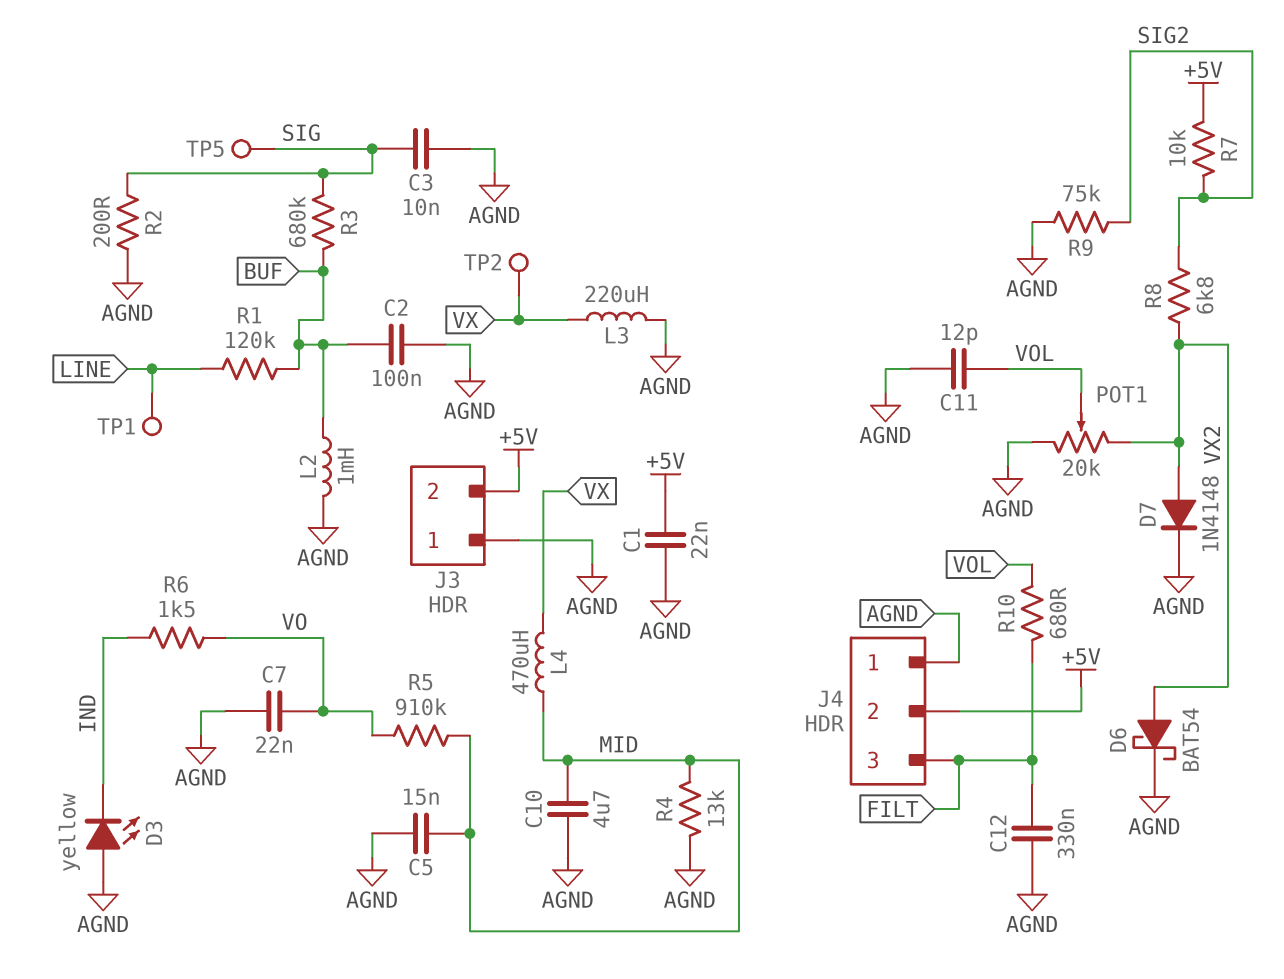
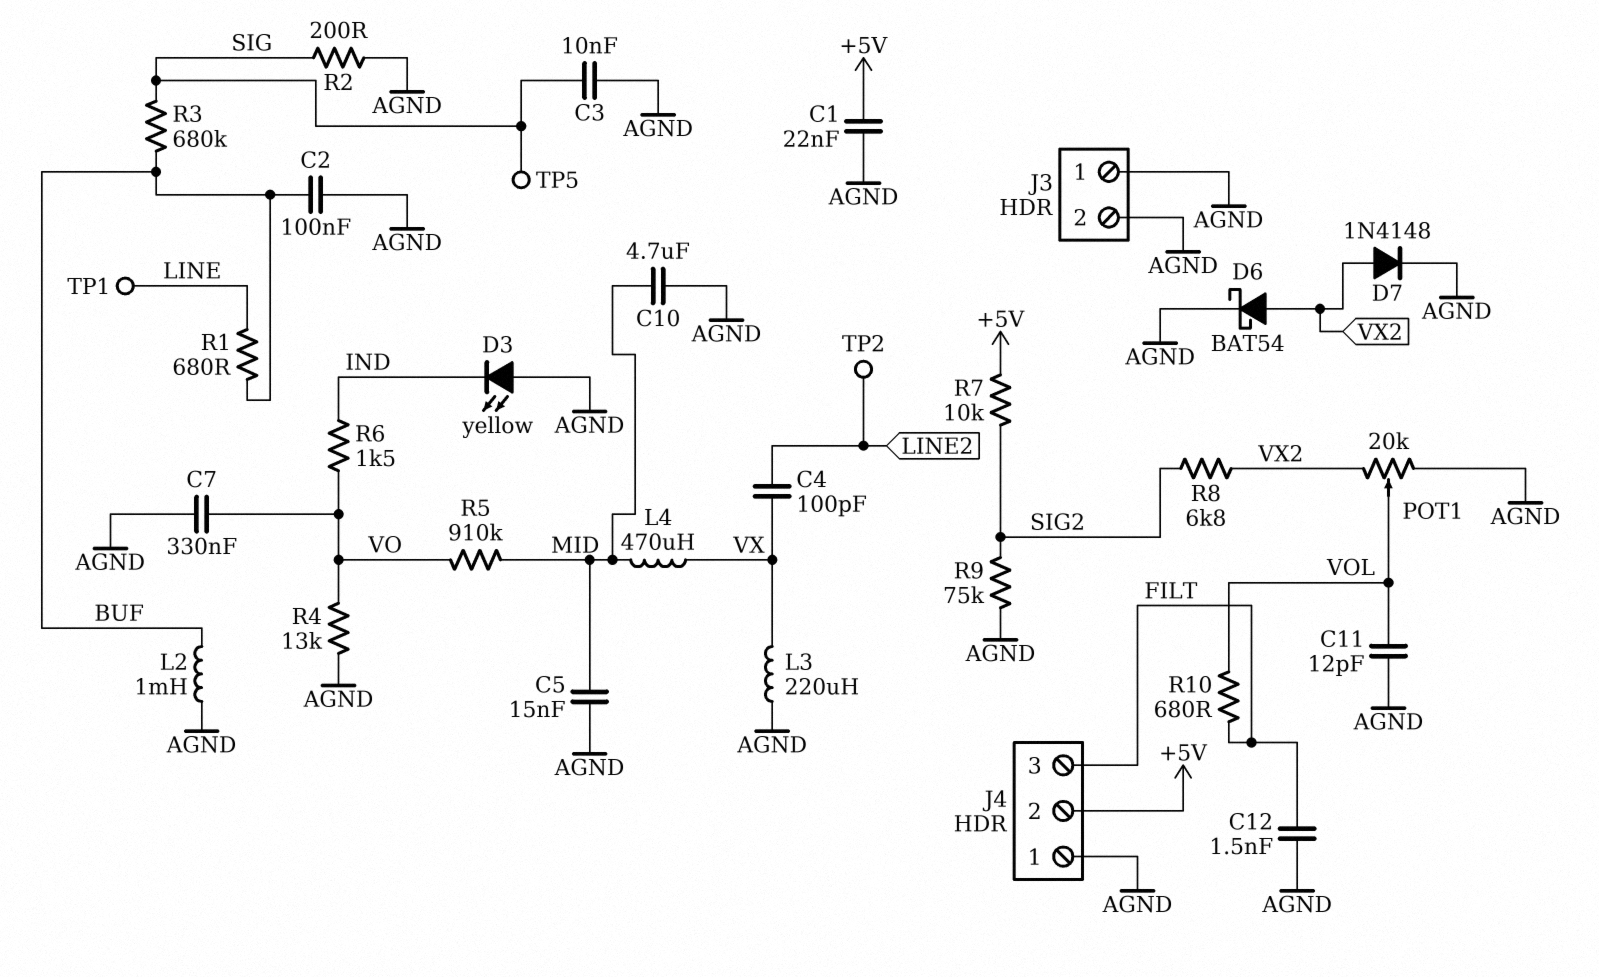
C4: none -> 100pF (LINE2, VX)
C7: 22nF (AGND, VO) -> 330nF (AGND, VO)
C12: 330nF (AGND, FILT) -> 1.5nF (AGND, FILT)
J3 pin 2: +5V -> AGND
R1: 120k (BUF, LINE) -> 680 (BUF, LINE)
R4: 13k (AGND, MID) -> 13k (AGND, VO)
TP2: test point (VX) -> test point (LINE2)

